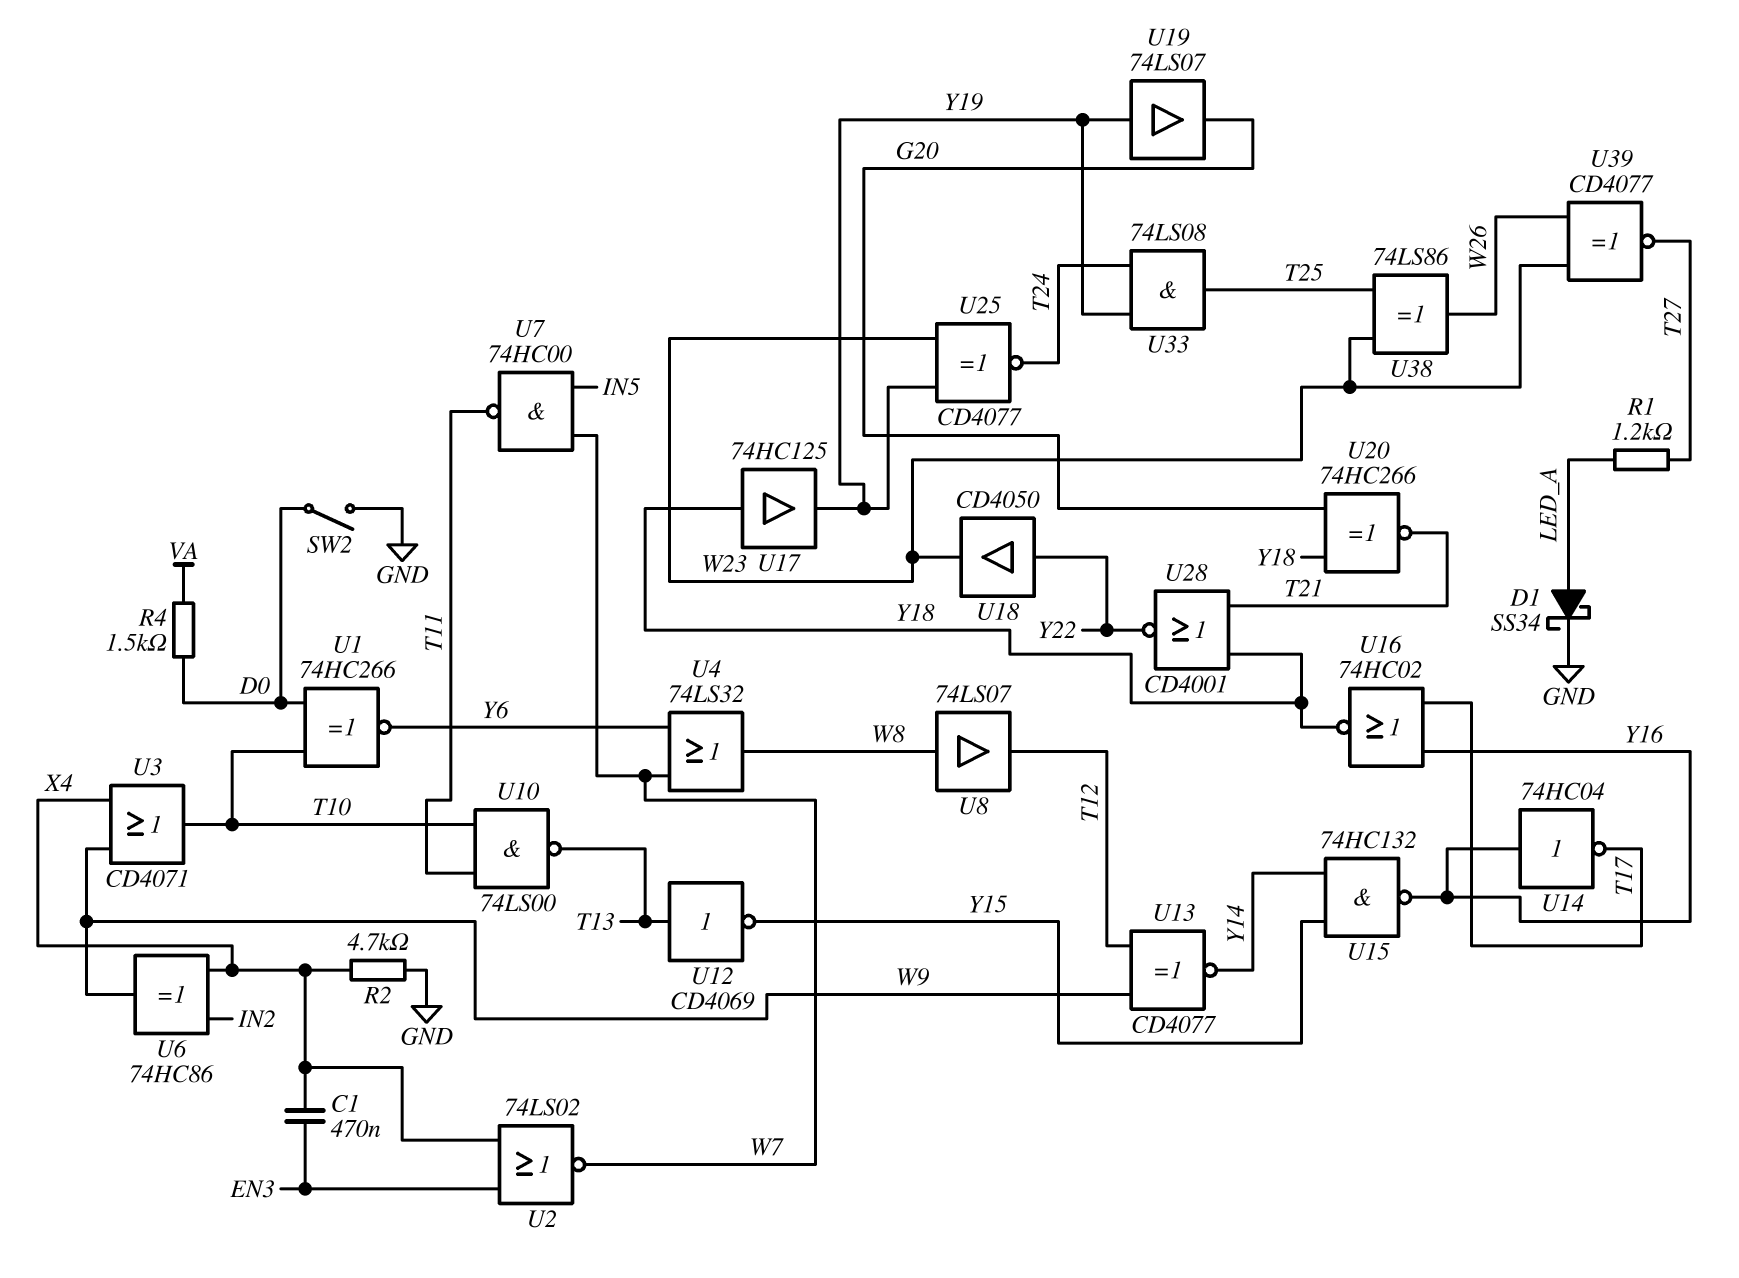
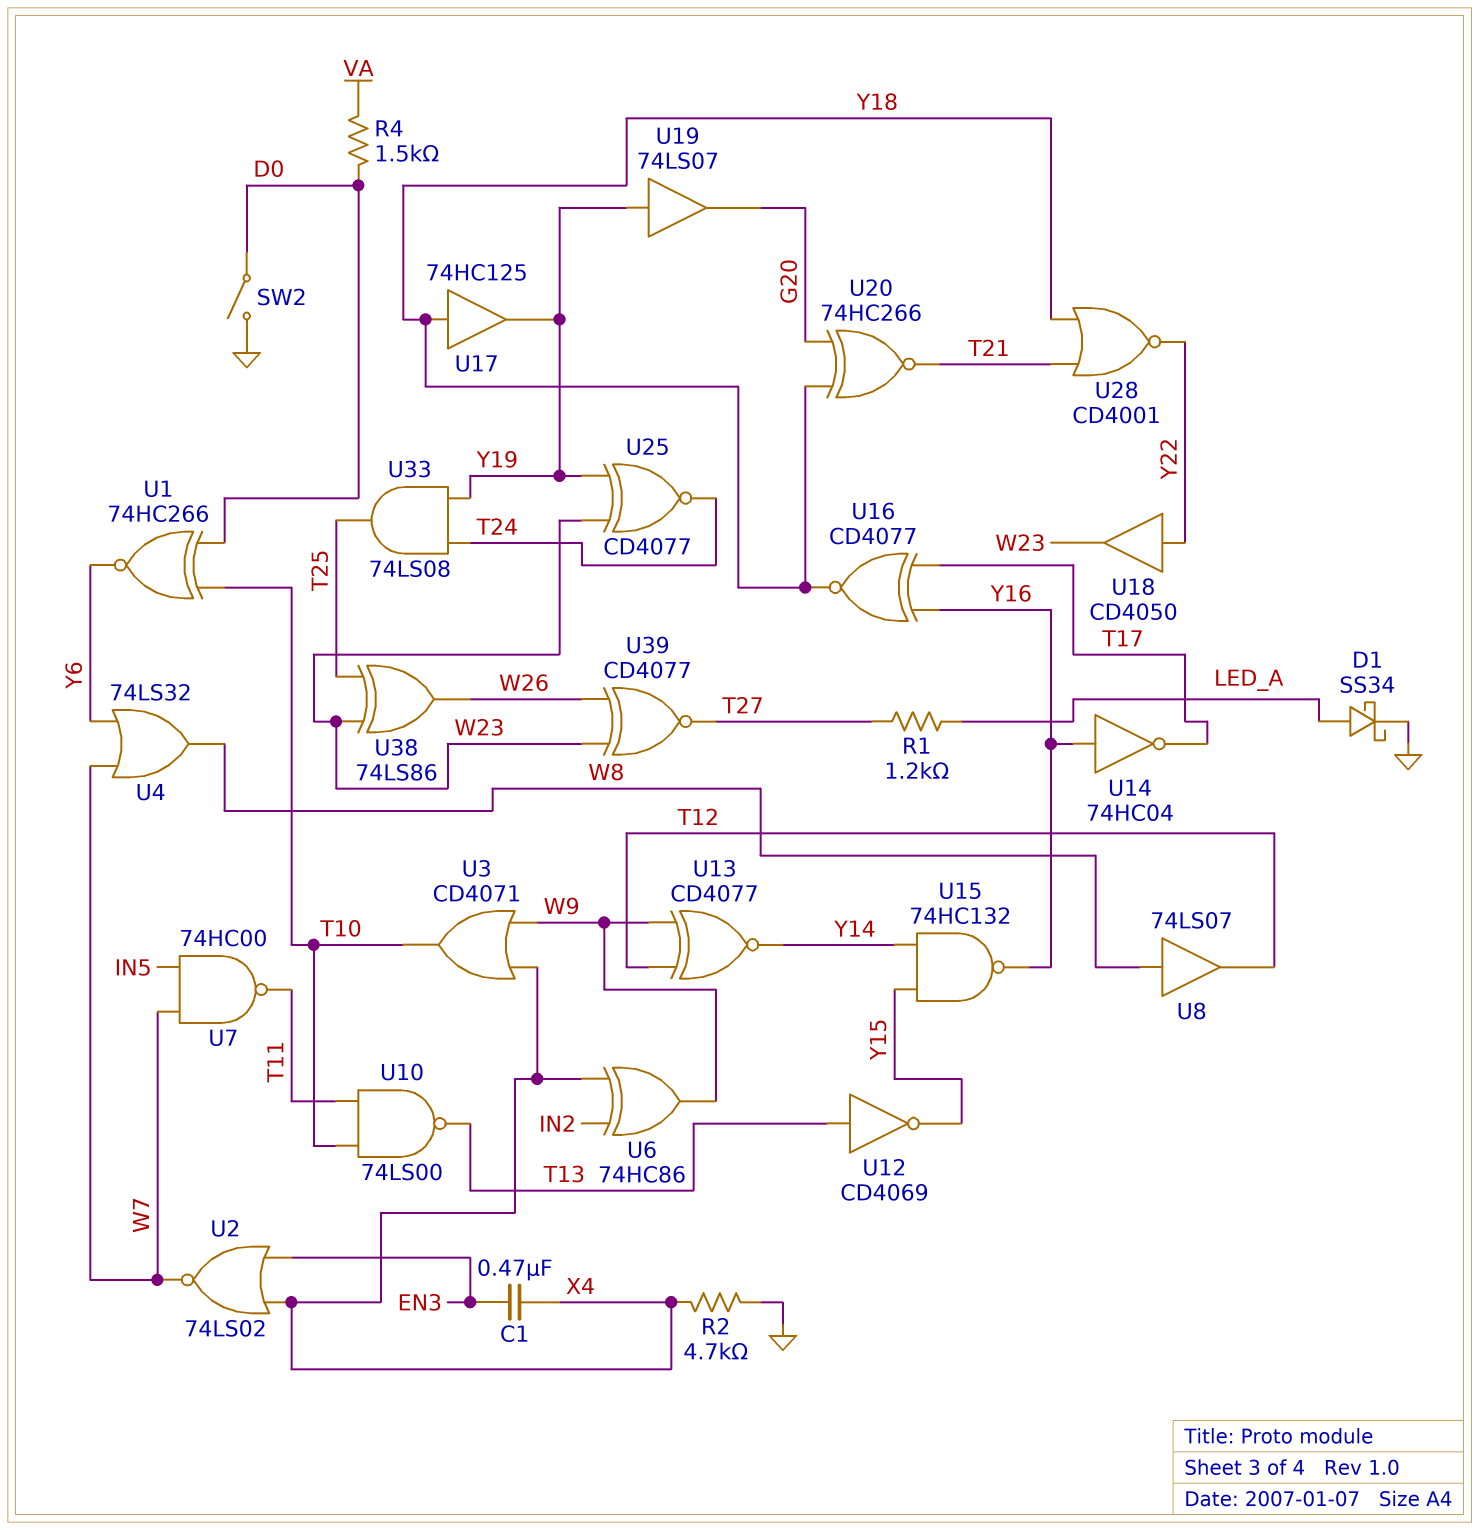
U16: NOR 74HC02 (in T17, in Y16, out Y18) -> XNOR CD4077 (in T17, in Y16, out Y18)

